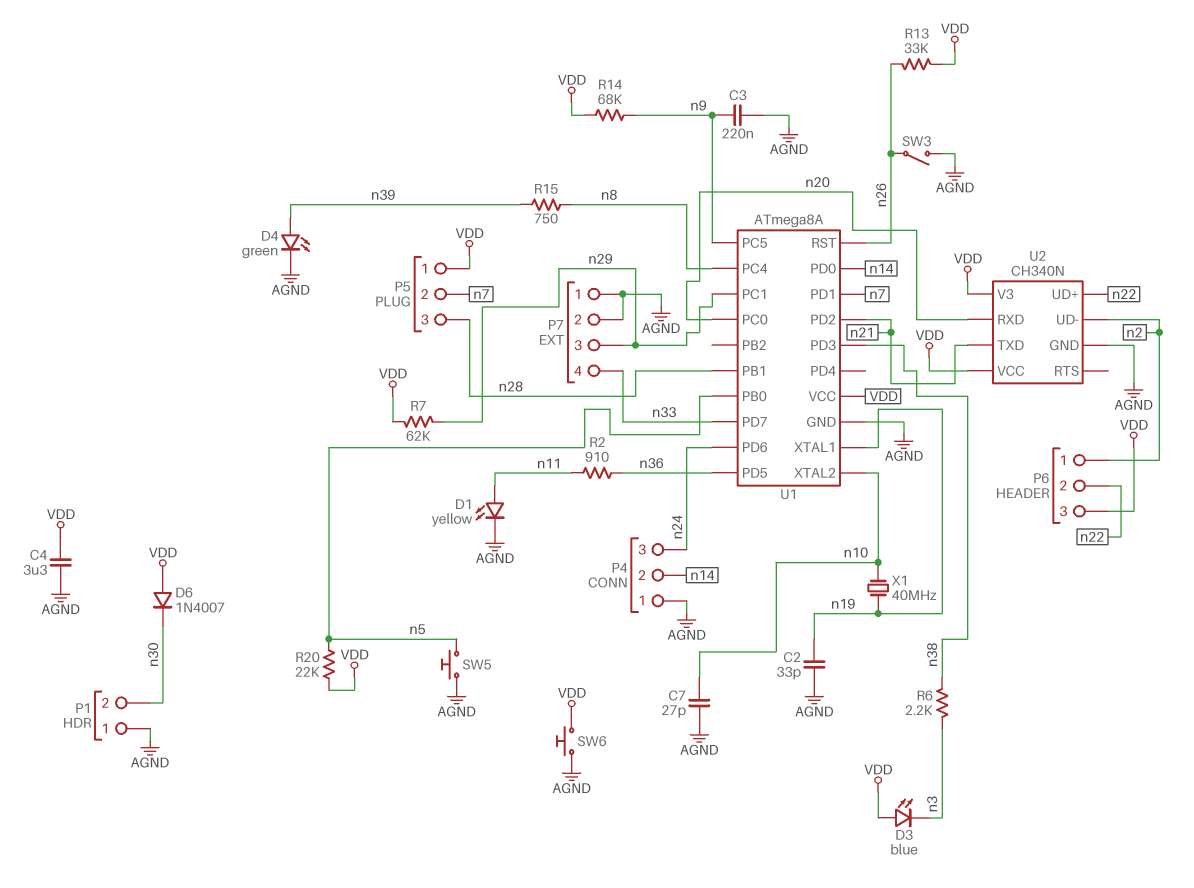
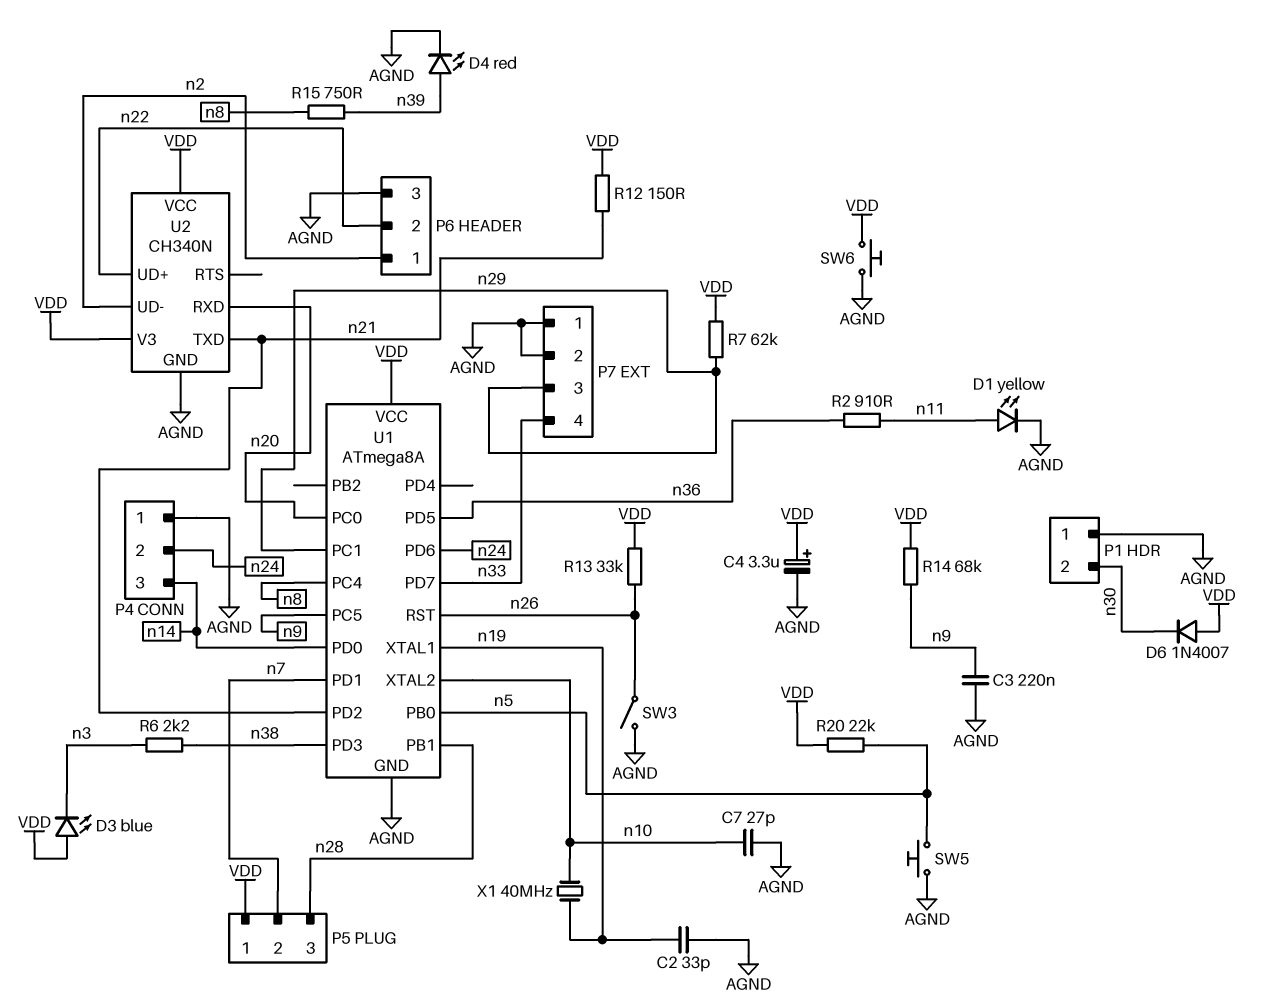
C4: 3.3uF (AGND, VDD) -> 3.3uF (plus VDD, minus AGND)
D4: LED green (A n39, K AGND) -> LED red (A n39, K AGND)
P4 pin 2: n14 -> n24
P4 pin 3: n24 -> n14
P6 pin 3: VDD -> AGND
R12: none -> 150 (VDD, n21)

